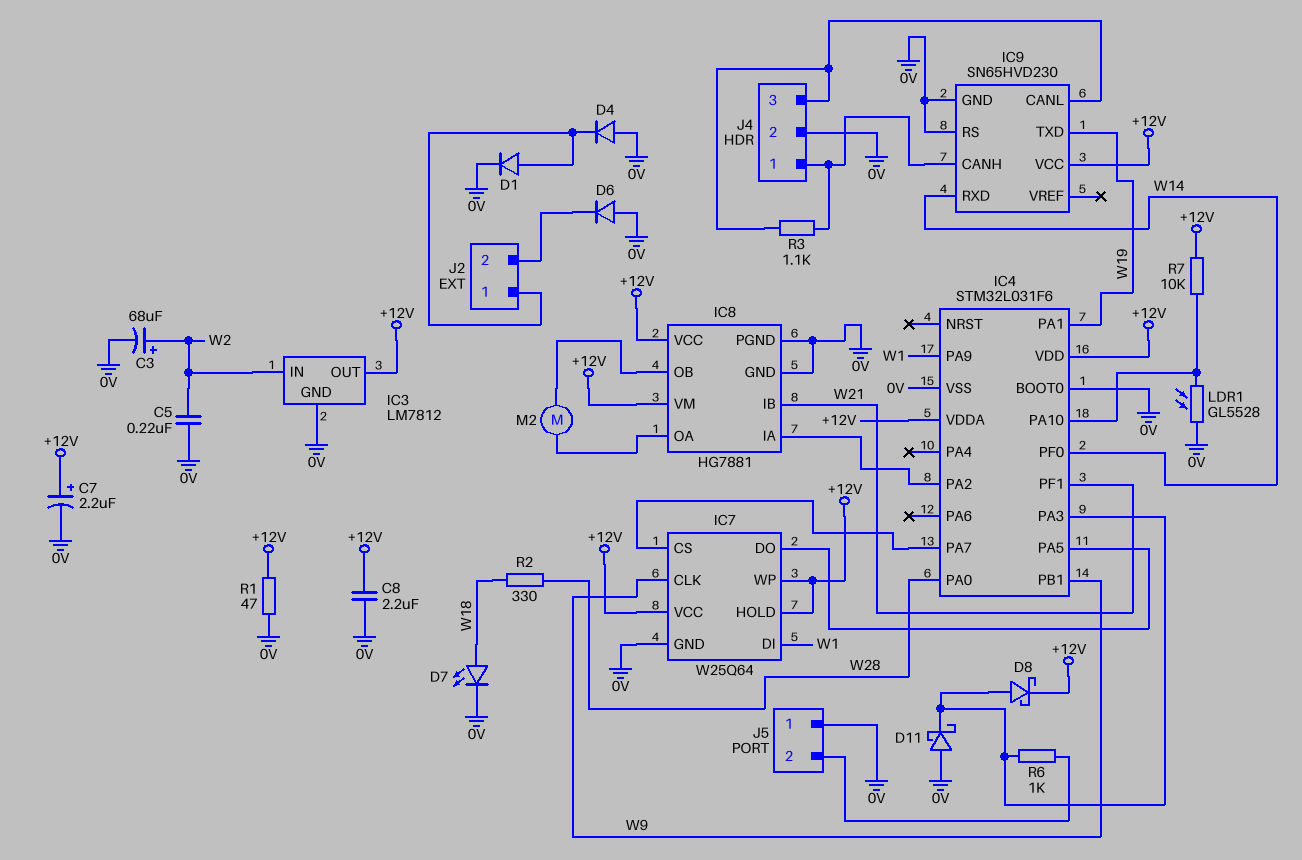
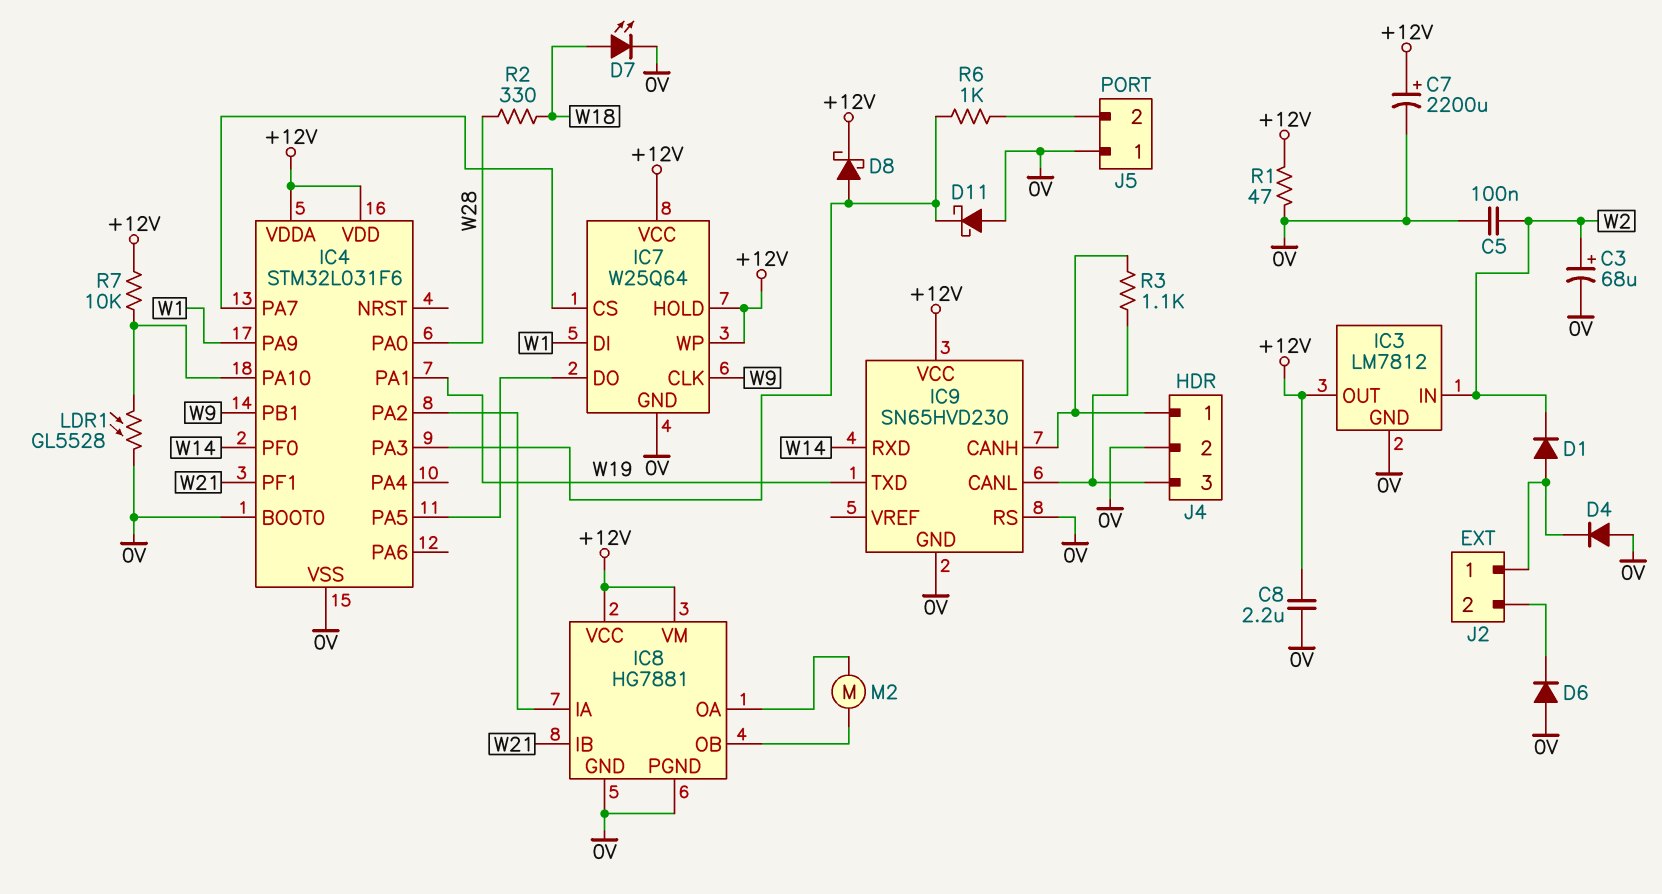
C5: 220nF (0V, W2) -> 100nF (0V, W2)
C7: 2.2uF (plus +12V, minus 0V) -> 2200uF (plus +12V, minus 0V)
D1: diode (A J2/1, K 0V) -> diode (A J2/1, K W2)

